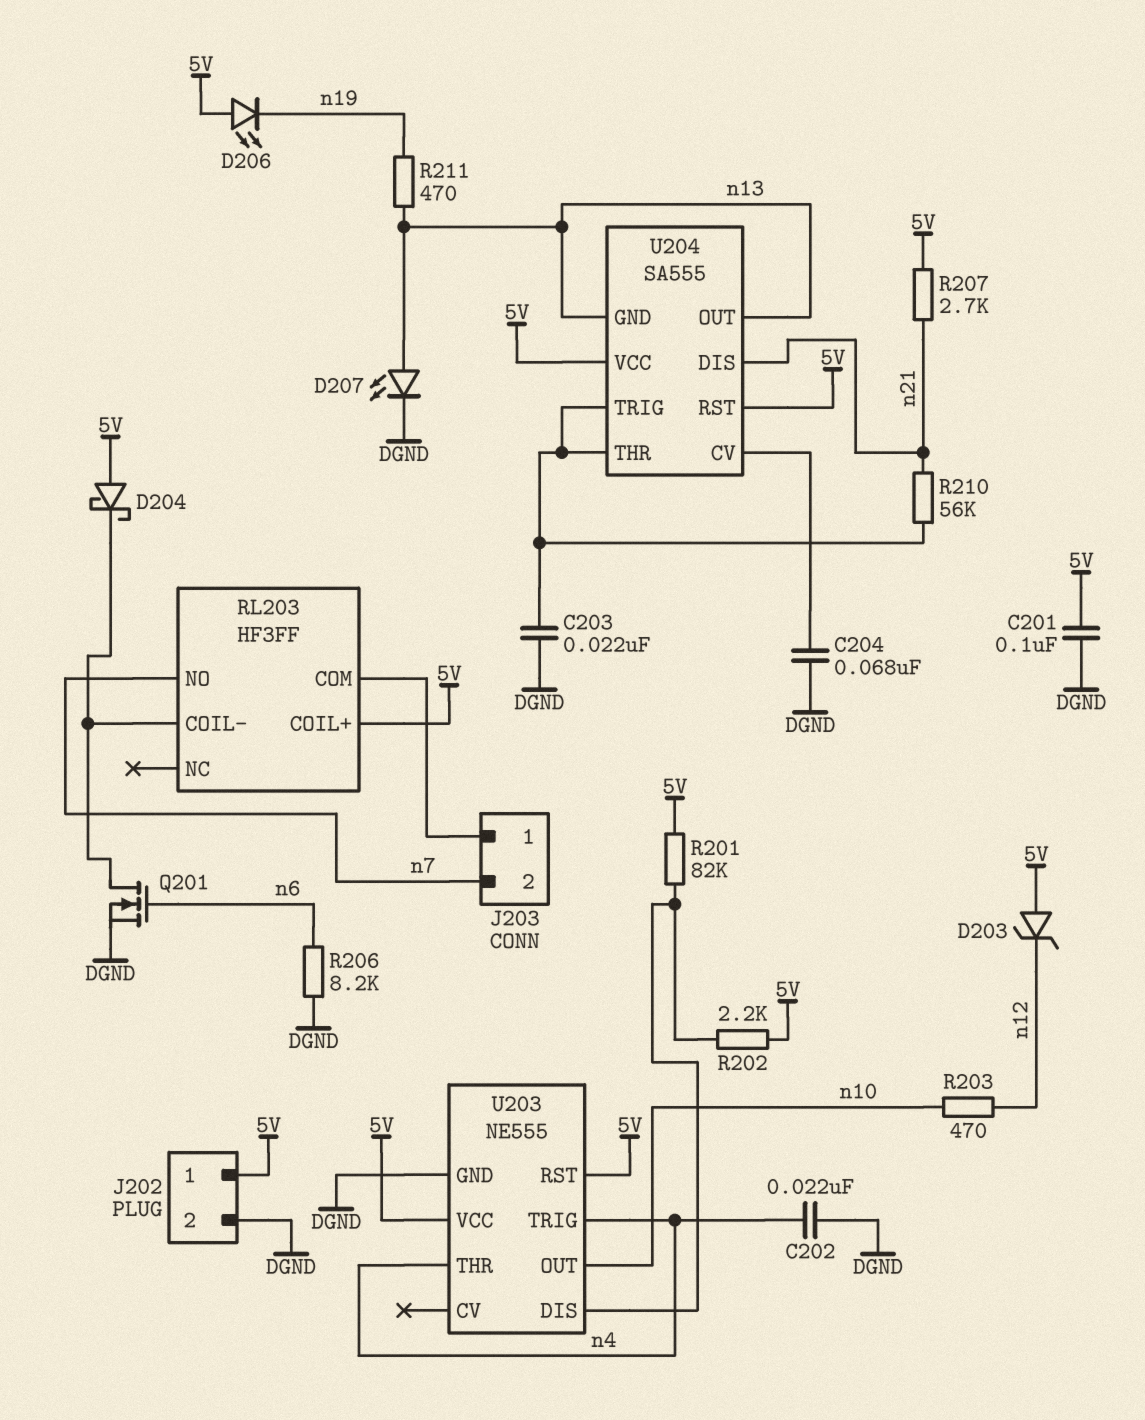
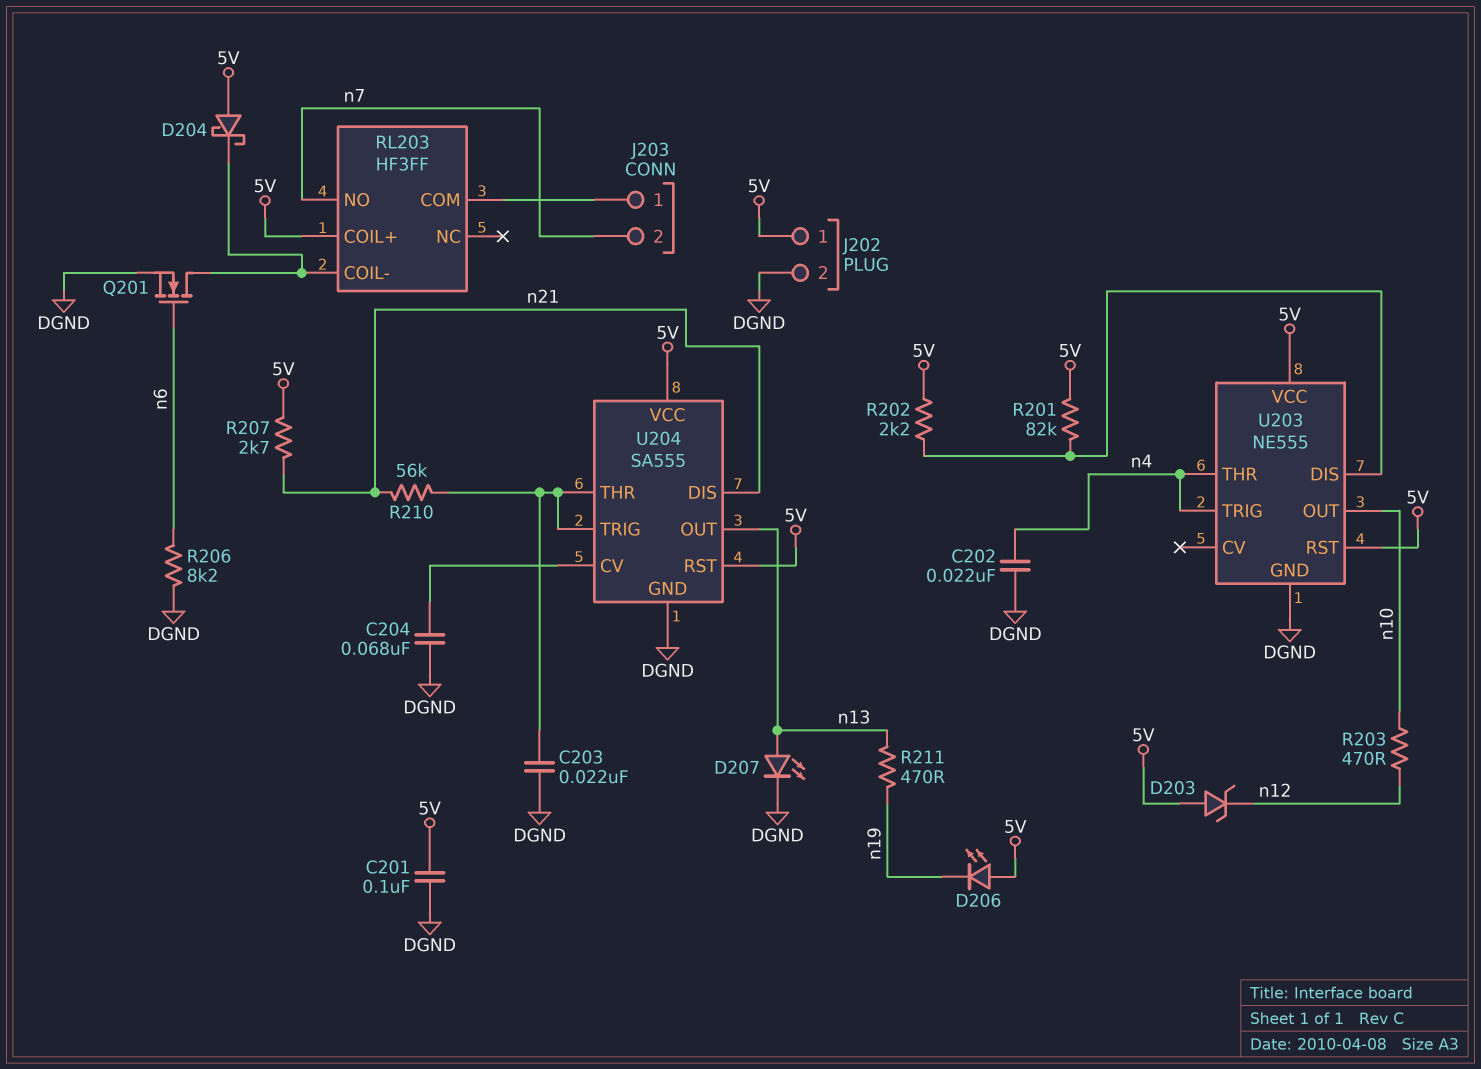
U204 pin GND: n13 -> DGND

